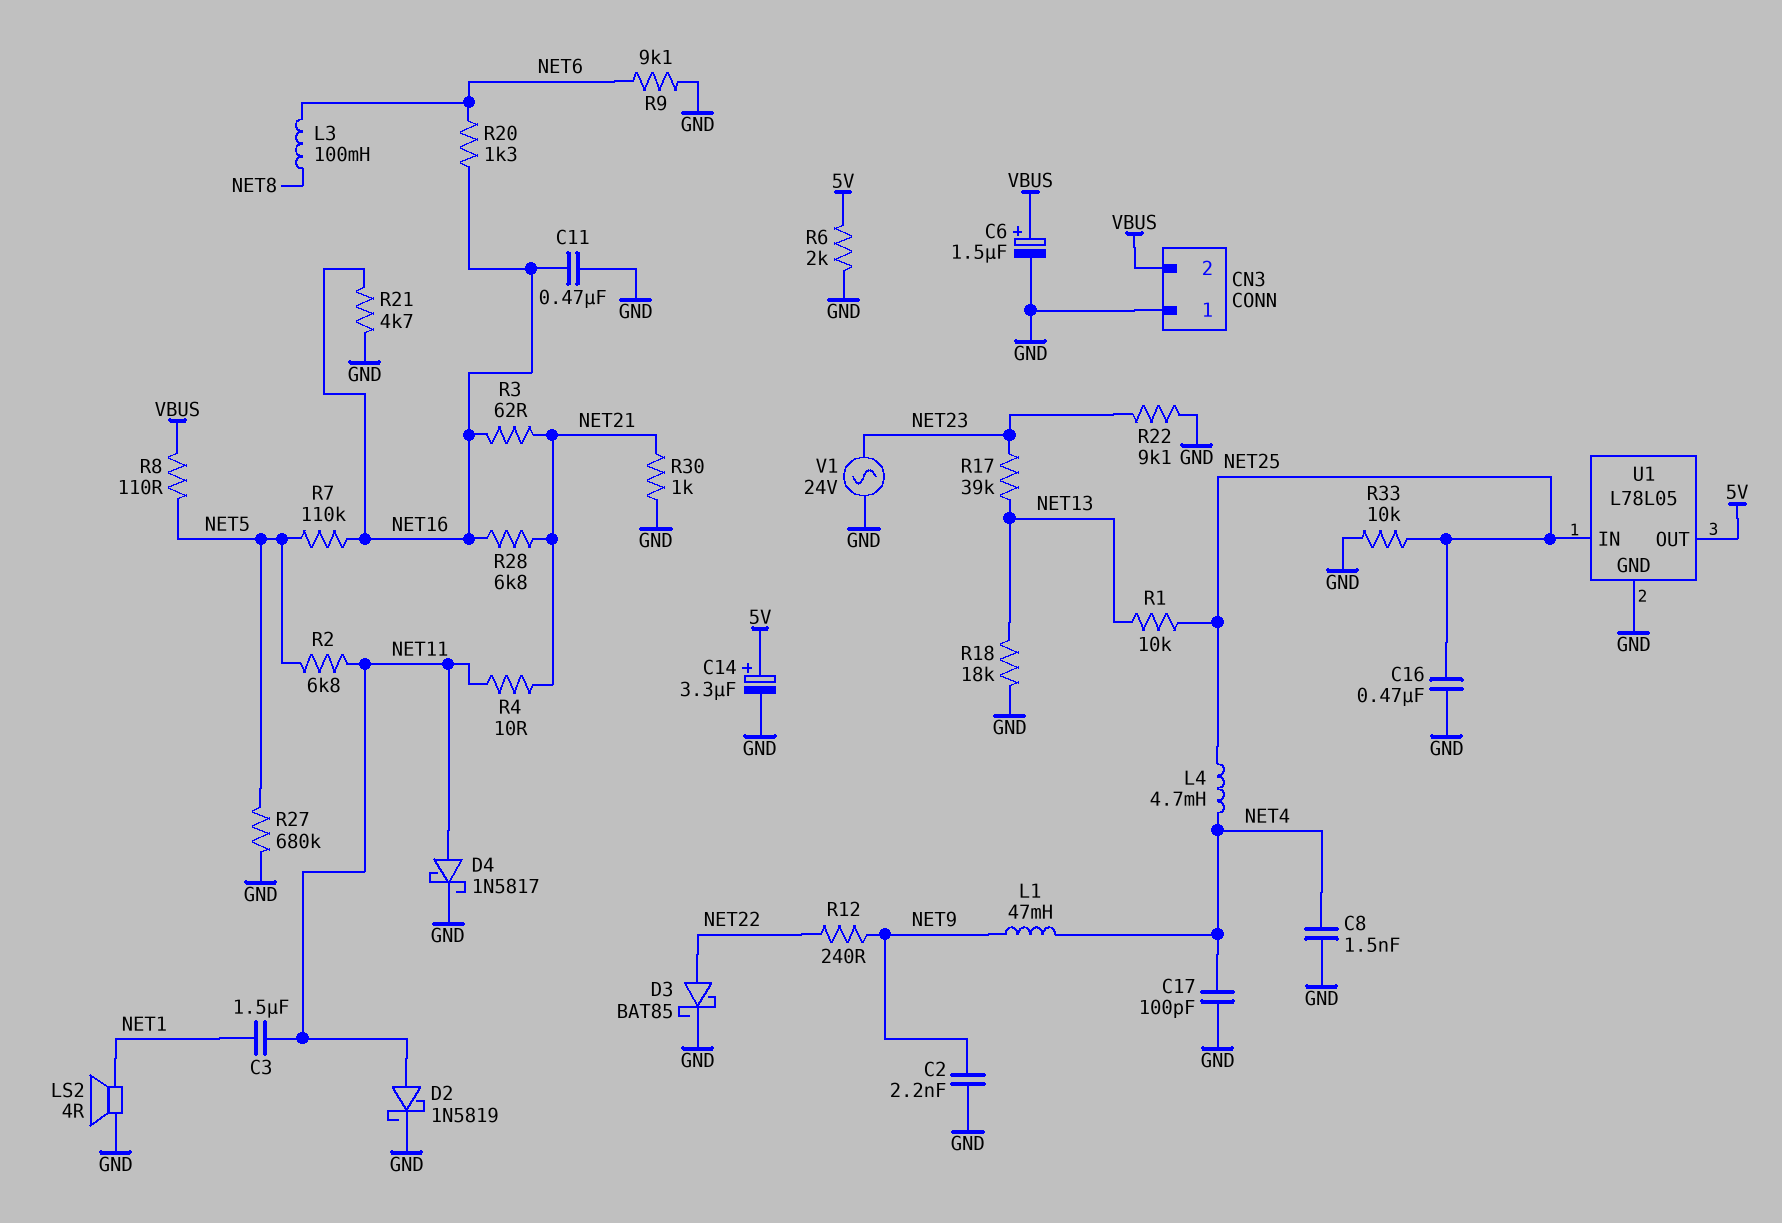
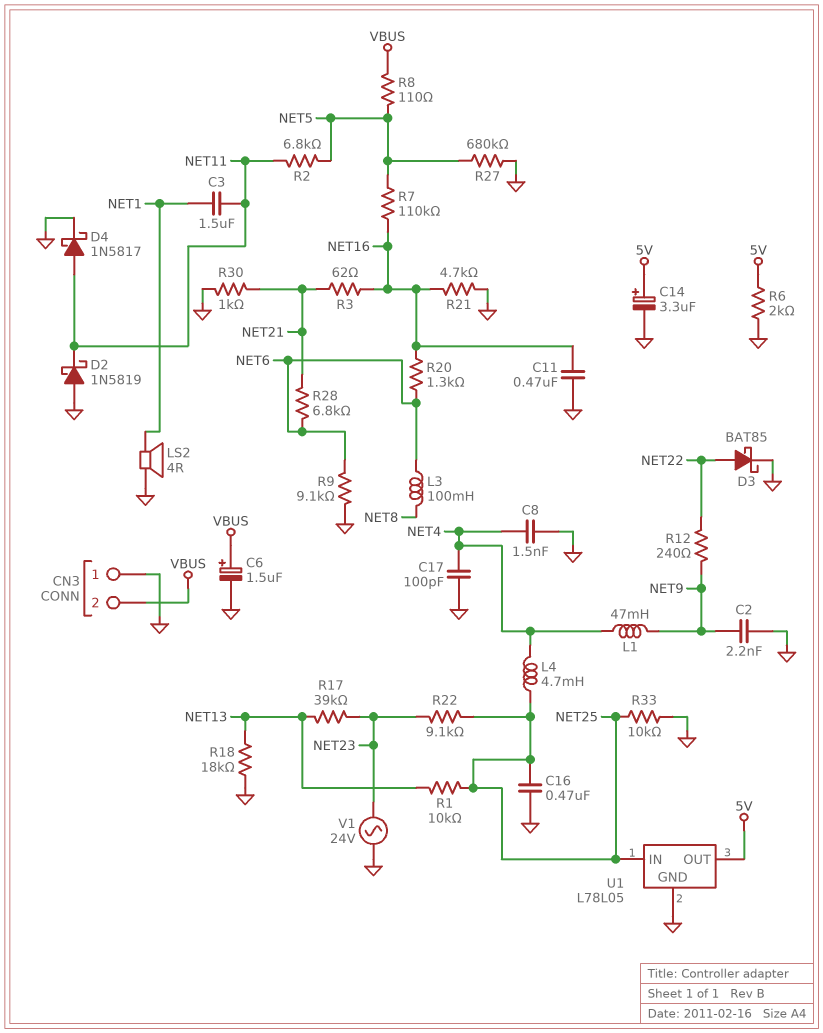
D2: schottky 1N5819 (A NET11, K GND) -> schottky 1N5819 (A GND, K NET11)
R4: 10 (NET11, NET21) -> none
R22: 9.1k (GND, NET23) -> 9.1k (NET23, NET25)
R28: 6.8k (NET16, NET21) -> 6.8k (NET6, NET21)

